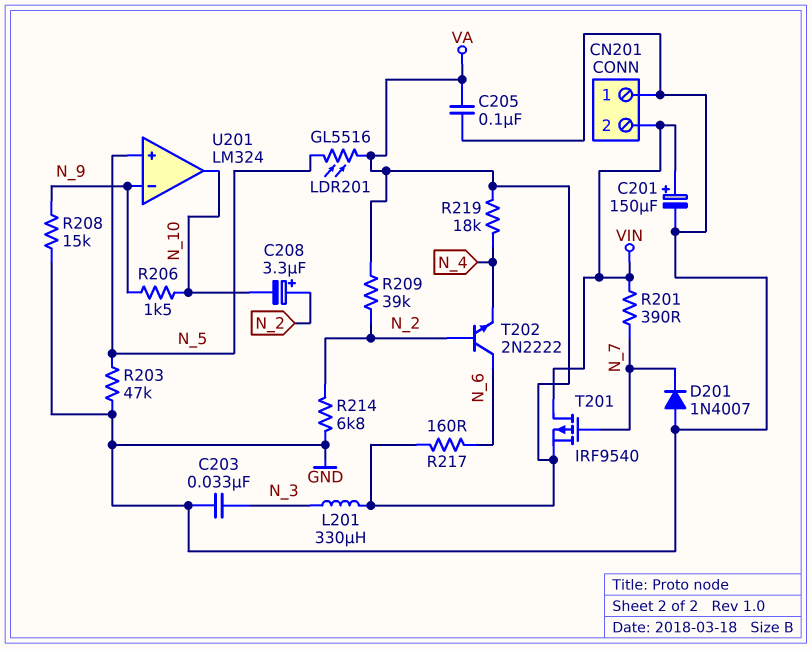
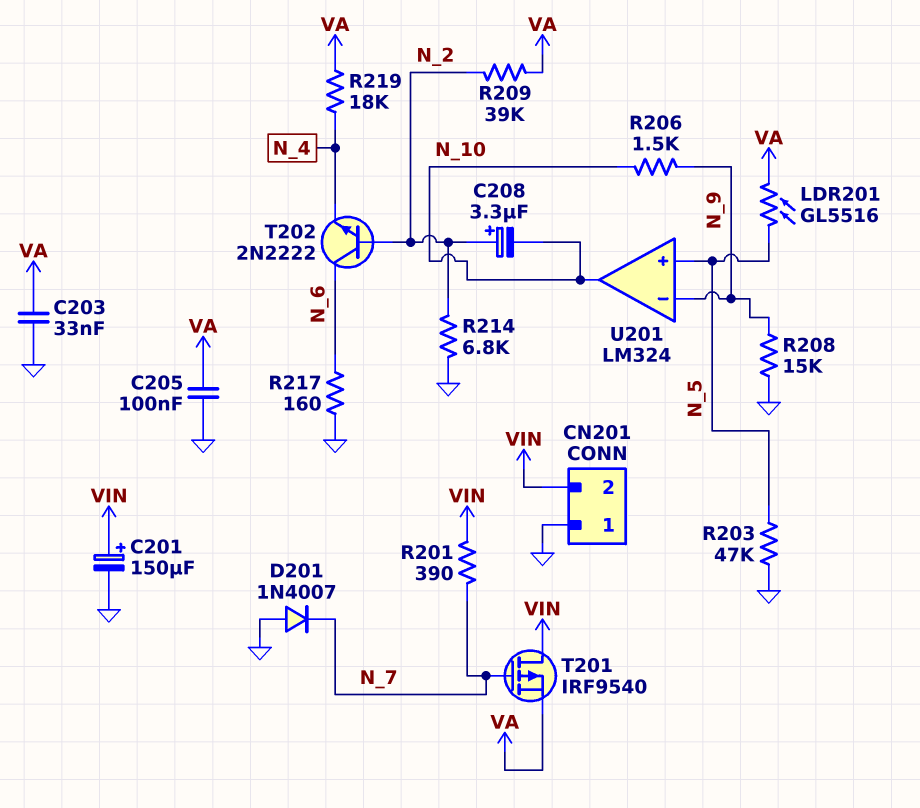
C203: 33nF (GND, N_3) -> 33nF (GND, VA)
L201: 330uH (N_3, VA) -> none
R217: 160 (N_6, VA) -> 160 (GND, N_6)

